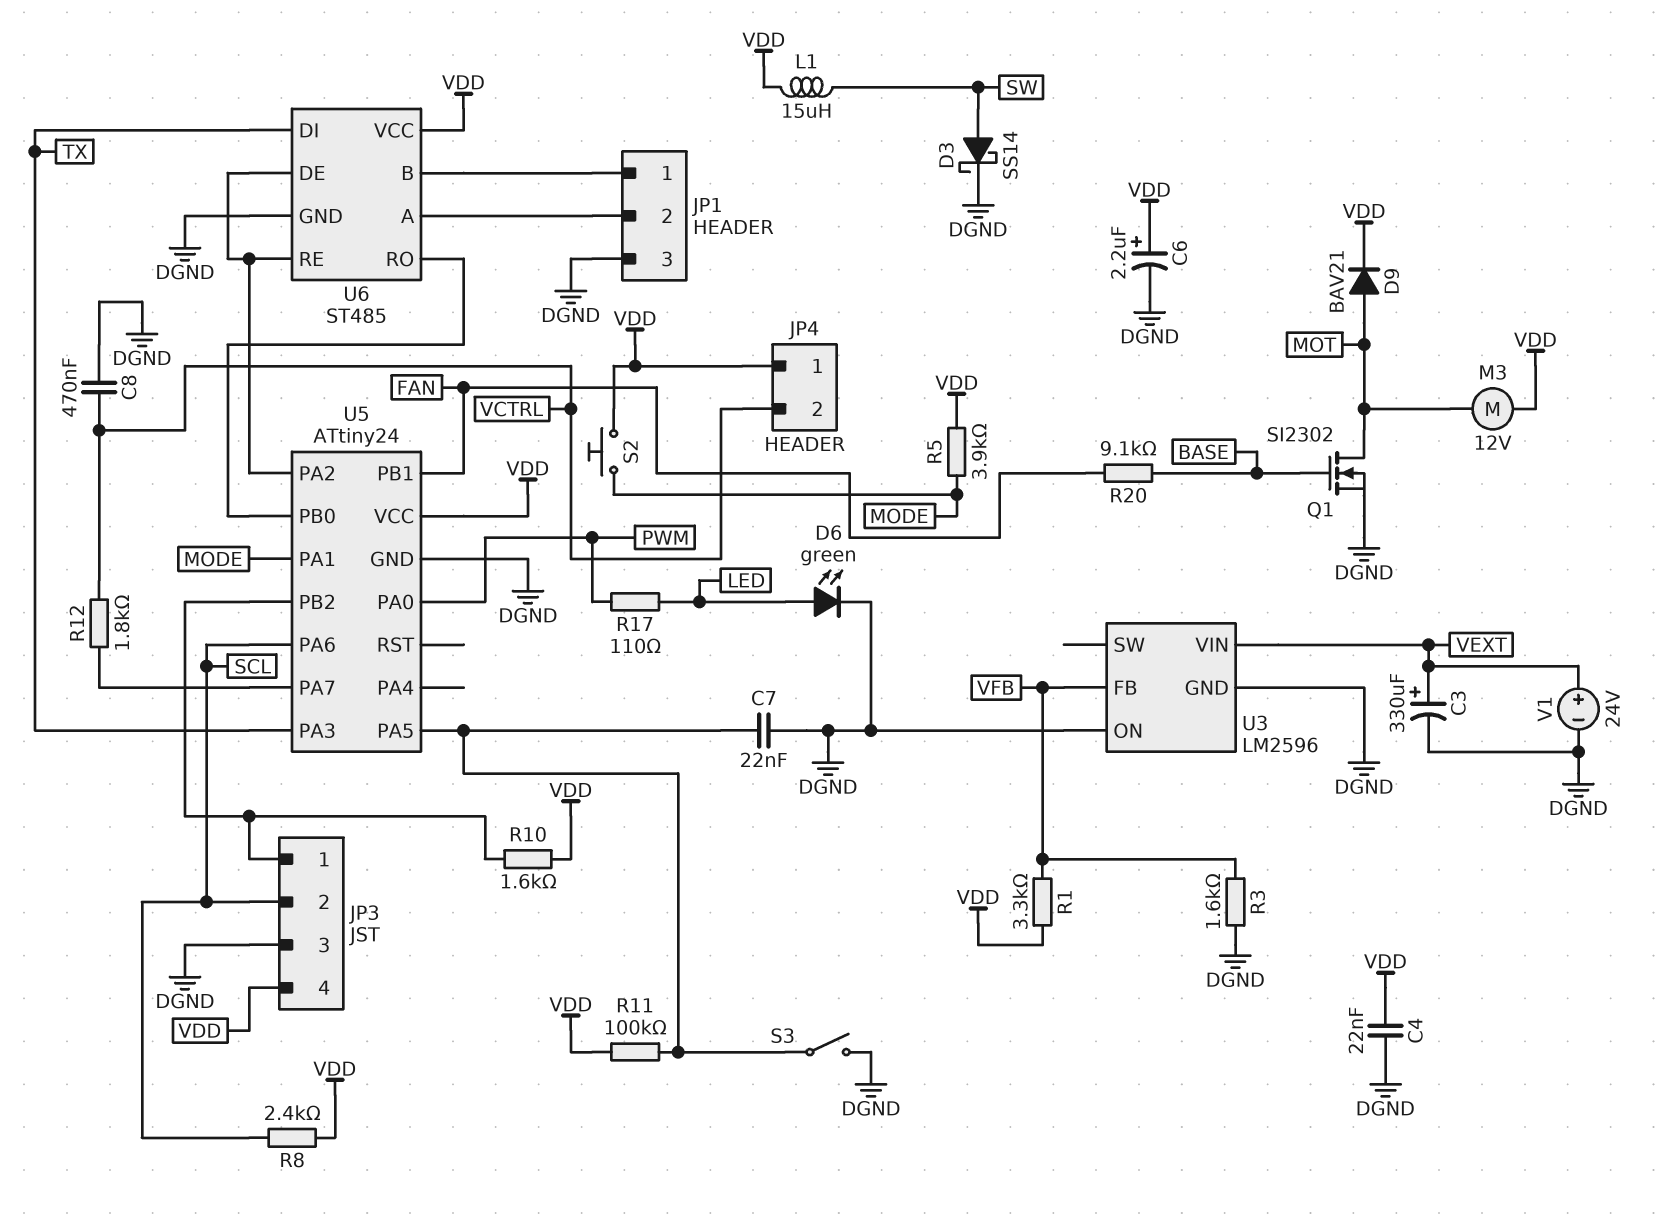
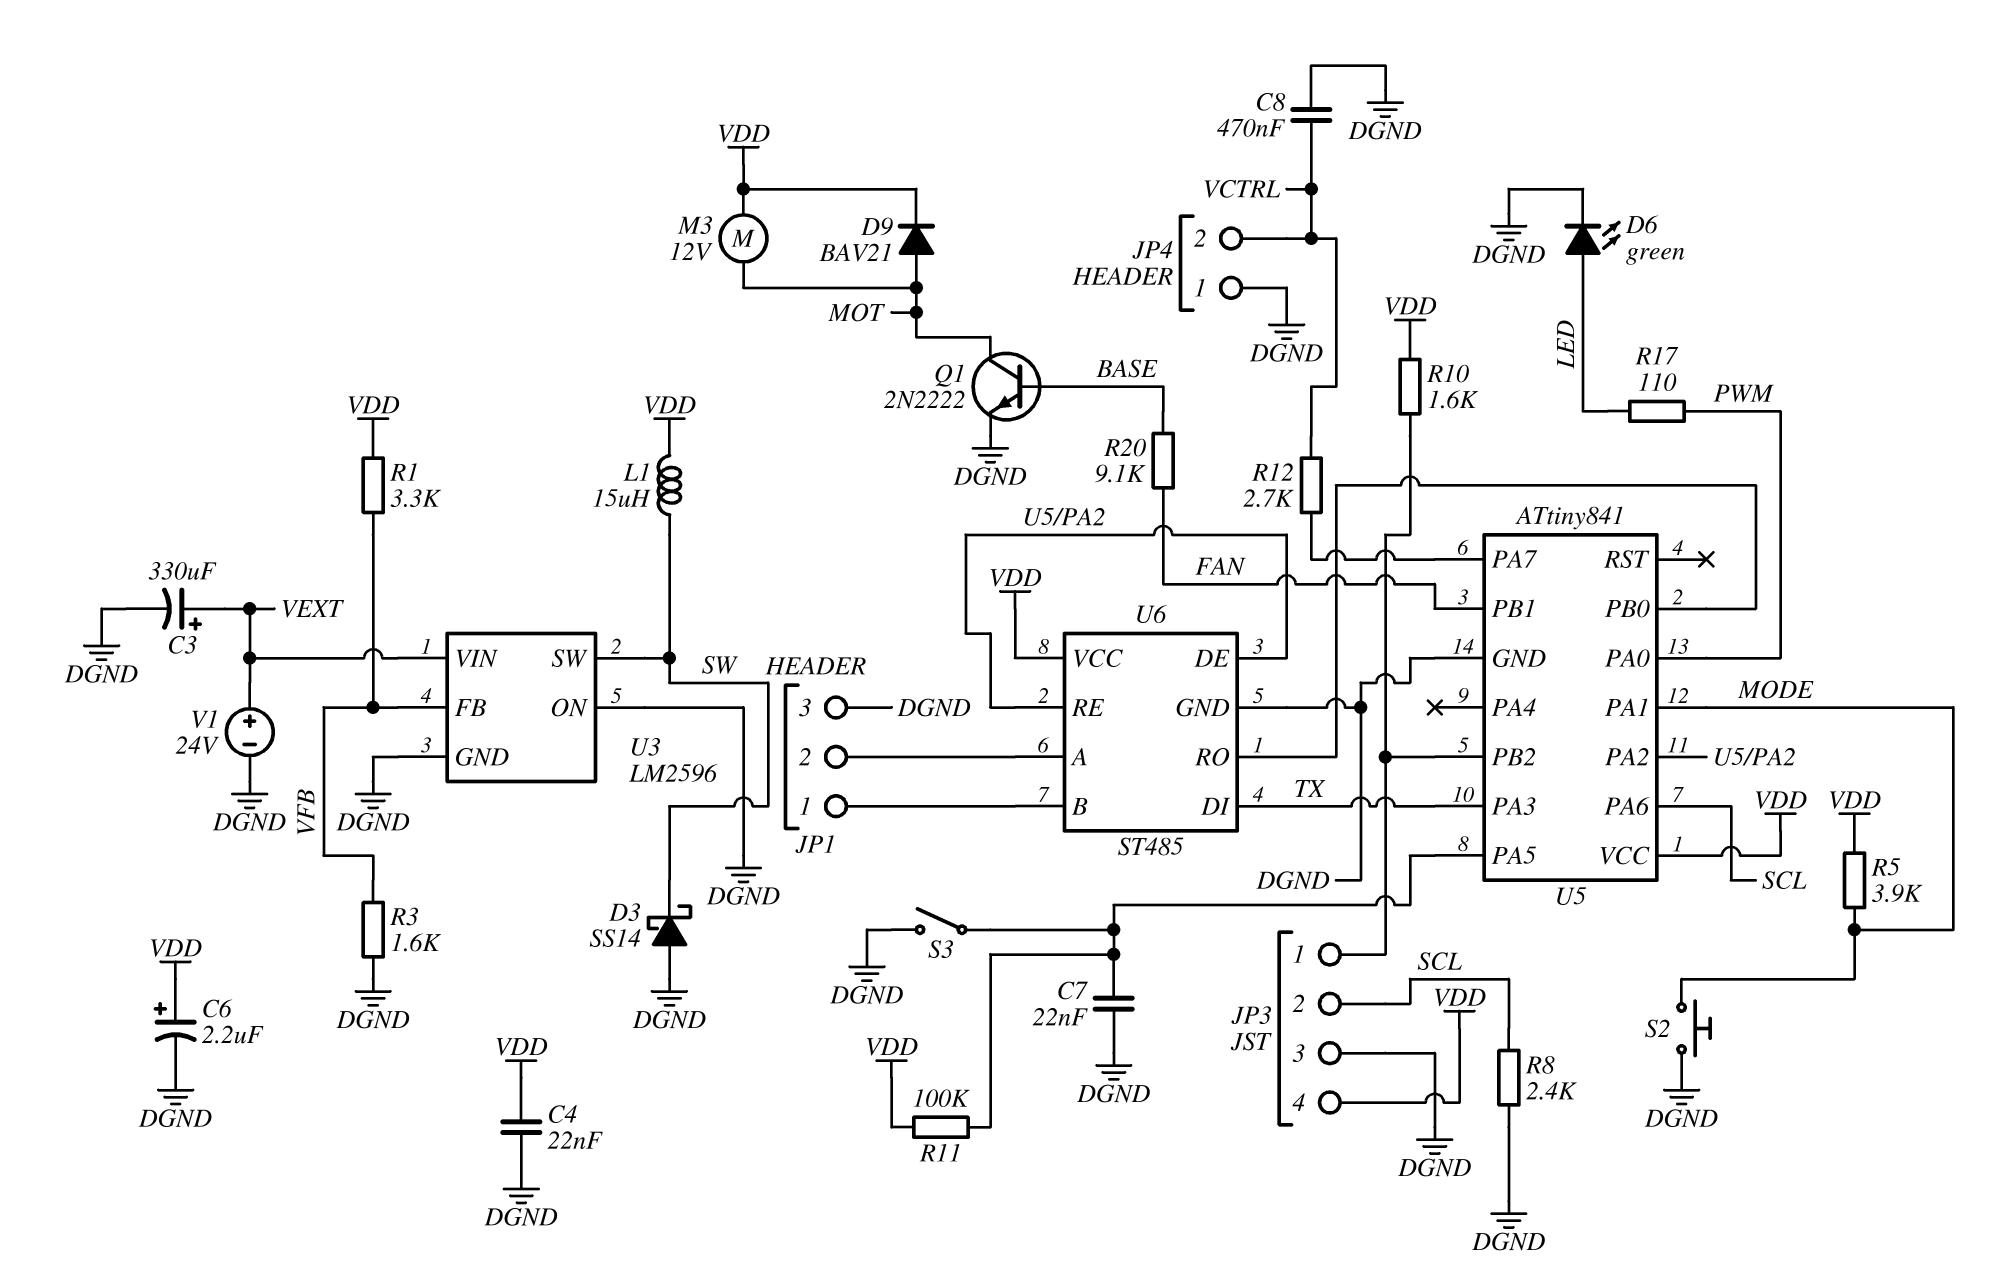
D3: schottky SS14 (A SW, K DGND) -> schottky SS14 (A DGND, K SW)
JP4 pin 1: VDD -> DGND
Q1: NMOS SI2302 (G BASE, D MOT, S DGND) -> NPN 2N2222 (B BASE, C MOT, E DGND)
R8: 2.4k (SCL, VDD) -> 2.4k (DGND, SCL)
R12: 1.8k (U5/PA7, VCTRL) -> 2.7k (U5/PA7, VCTRL)
S2: button (MODE, VDD) -> button (DGND, MODE)
U3 pin SW: none -> SW
U5: ATtiny24 -> ATtiny841

